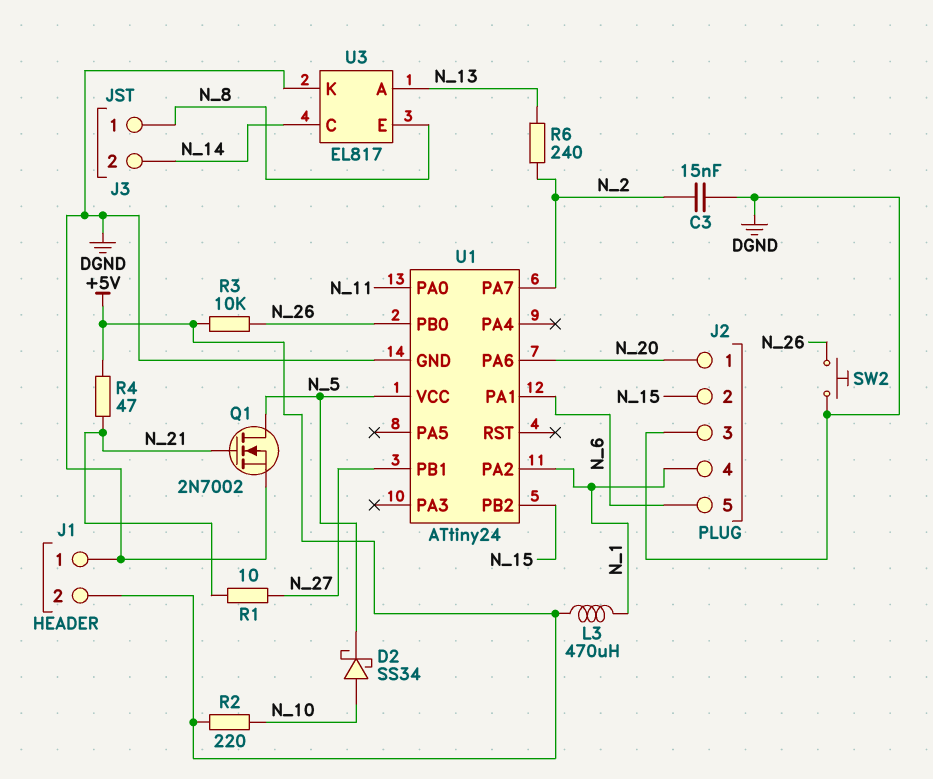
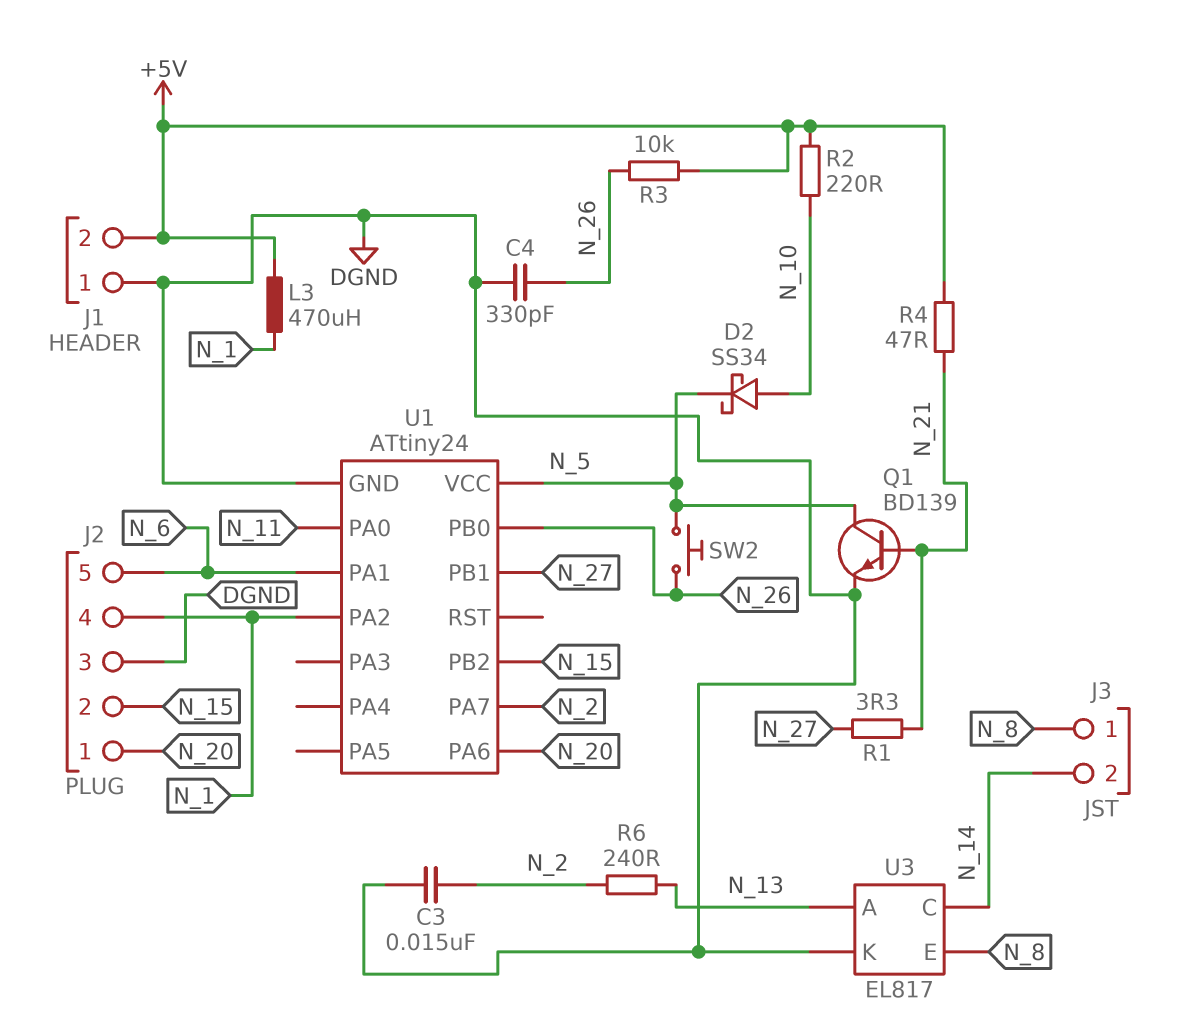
C4: none -> 330pF (DGND, N_26)
Q1: NMOS 2N7002 (G N_21, D N_5, S DGND) -> NPN BD139 (B N_21, C N_5, E DGND)
R1: 10 (N_21, N_27) -> 3.3 (N_21, N_27)
SW2: button (DGND, N_26) -> button (N_5, N_26)

